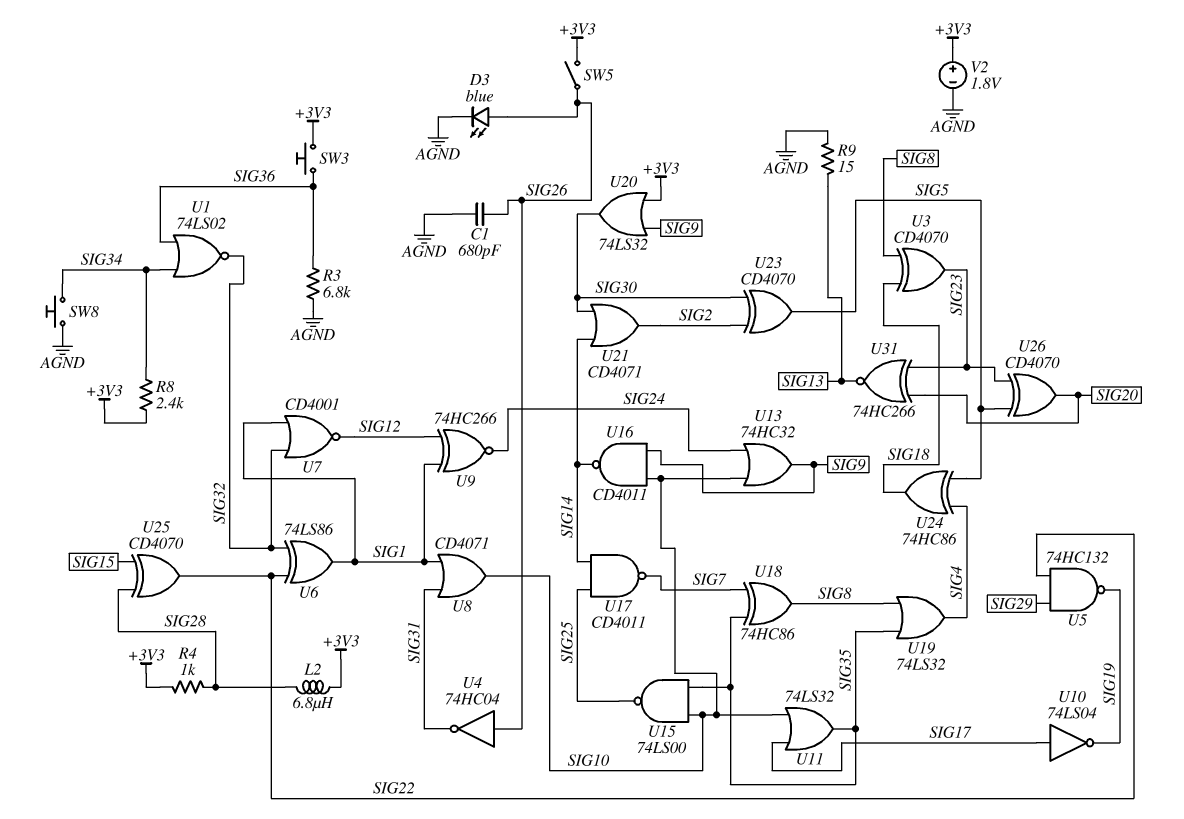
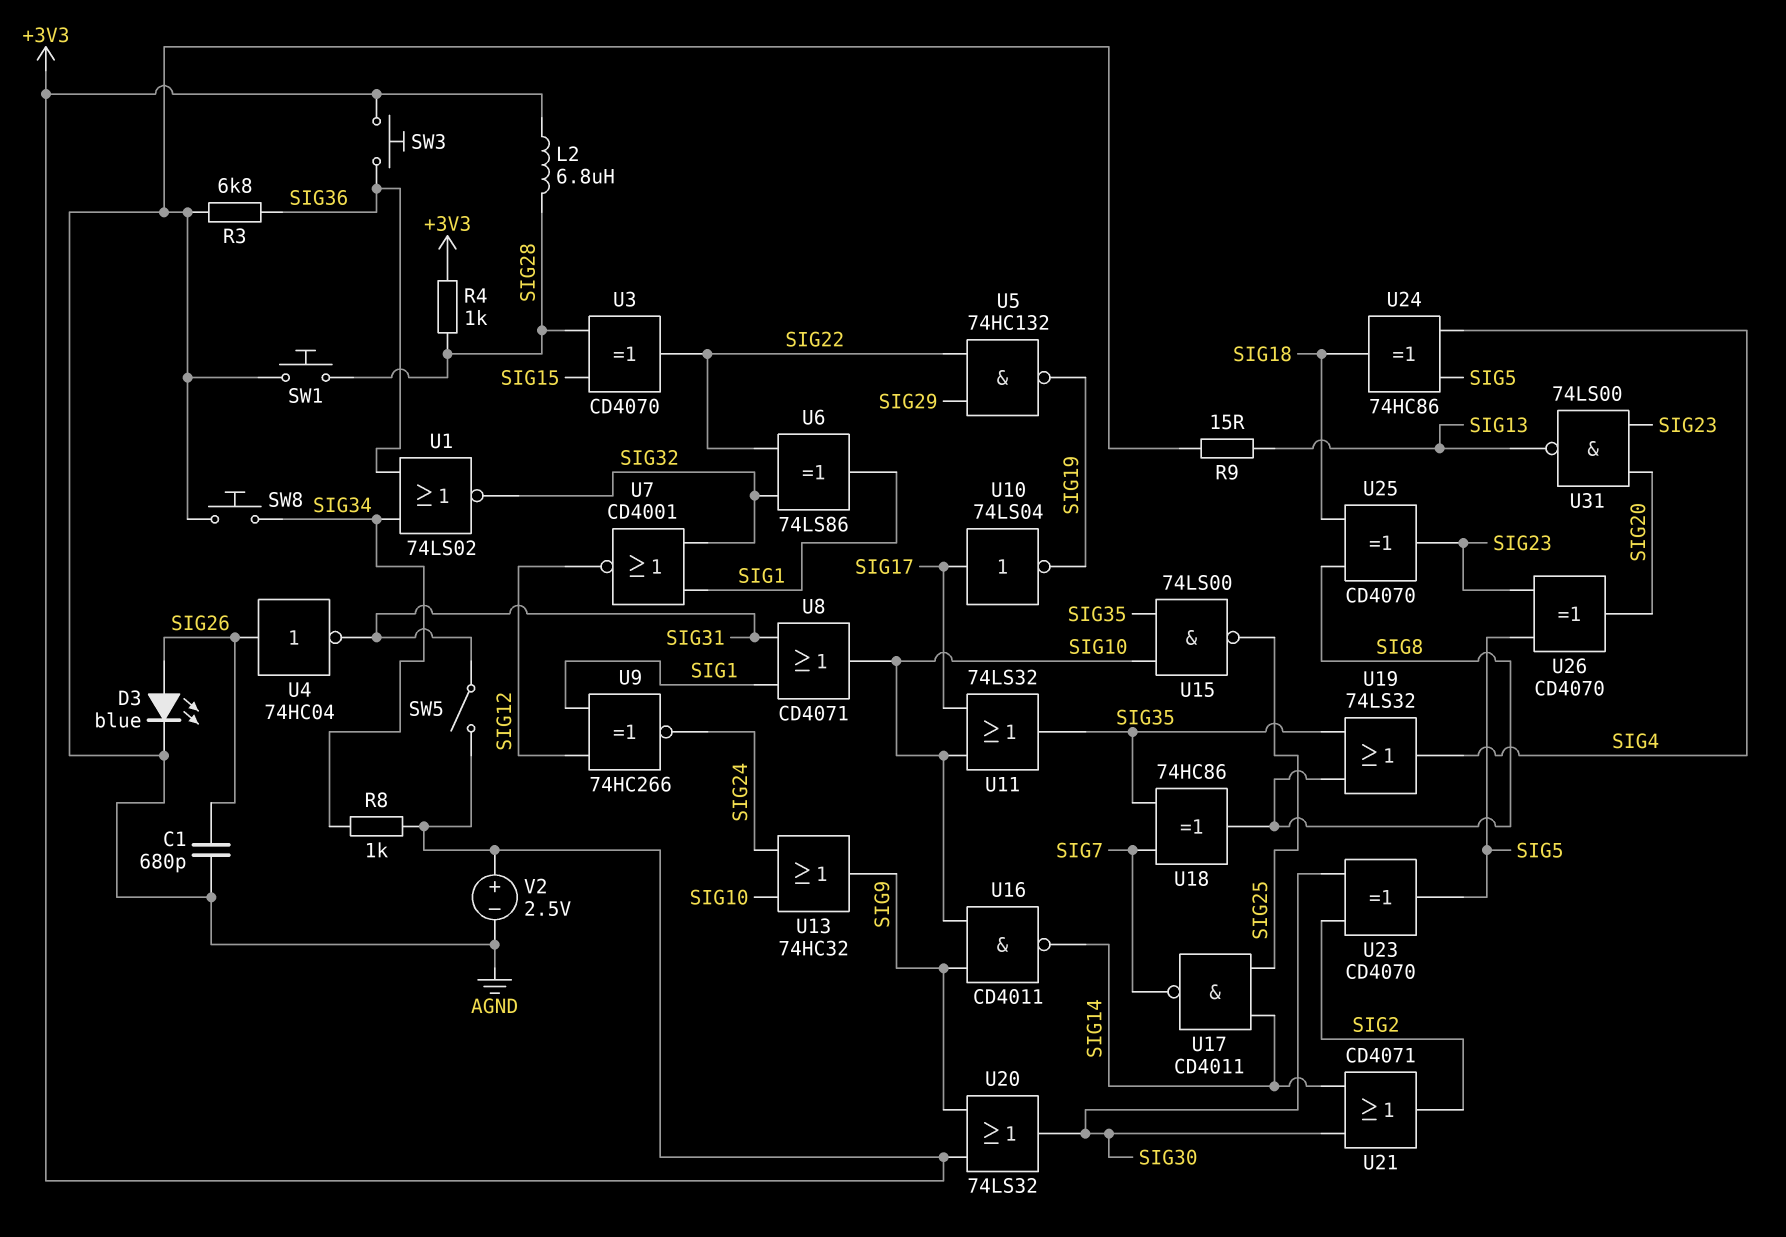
R8: 2.4k (+3V3, SIG34) -> 1k (+3V3, SIG34)
SW1: none -> button (AGND, SIG28)
SW5: switch (+3V3, SIG26) -> switch (+3V3, SIG31)
U3: XOR CD4070 (in SIG8, in SIG18, out SIG23) -> XOR CD4070 (in SIG15, in SIG28, out SIG22)
U25: XOR CD4070 (in SIG15, in SIG28, out SIG22) -> XOR CD4070 (in SIG8, in SIG18, out SIG23)
U31: XNOR 74HC266 (in SIG20, in SIG23, out SIG13) -> NAND 74LS00 (in SIG20, in SIG23, out SIG13)
V2: 1.8V (plus +3V3, minus AGND) -> 2.5V (plus +3V3, minus AGND)

